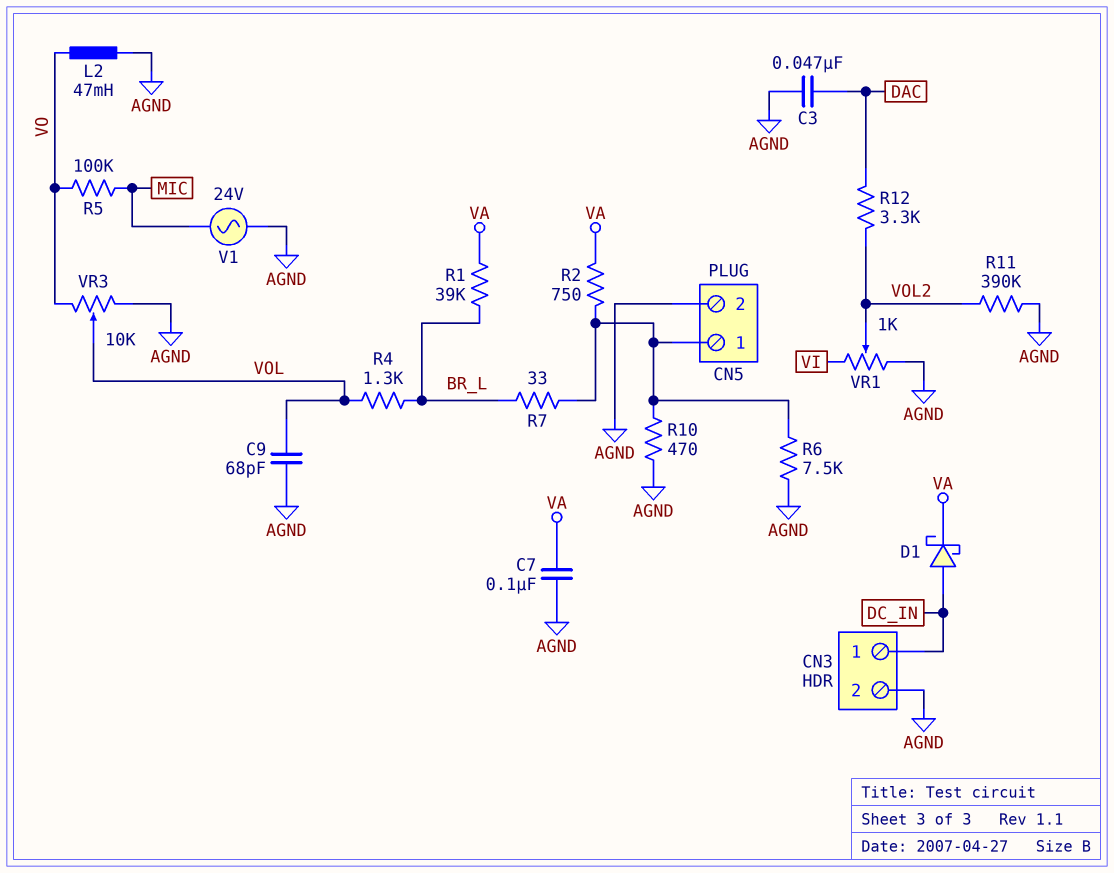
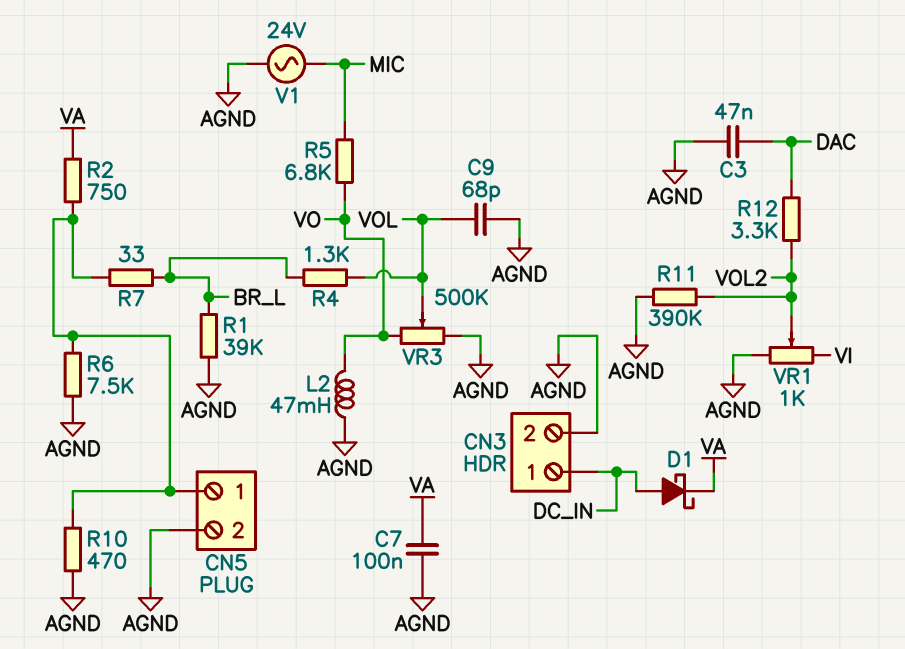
R1: 39k (BR_L, VA) -> 39k (AGND, BR_L)
R5: 100k (MIC, VO) -> 6.8k (MIC, VO)
VR3: 10k (AGND, VO, wiper VOL) -> 500k (AGND, VO, wiper VOL)

